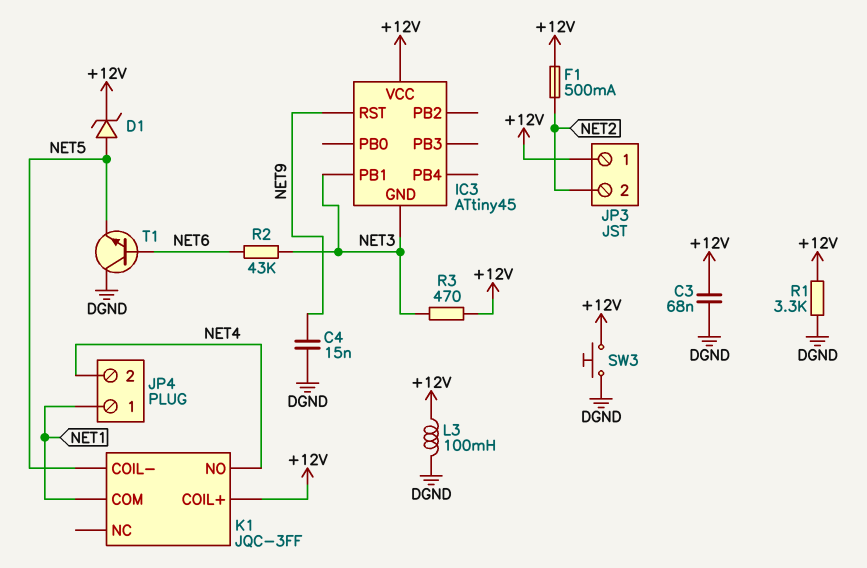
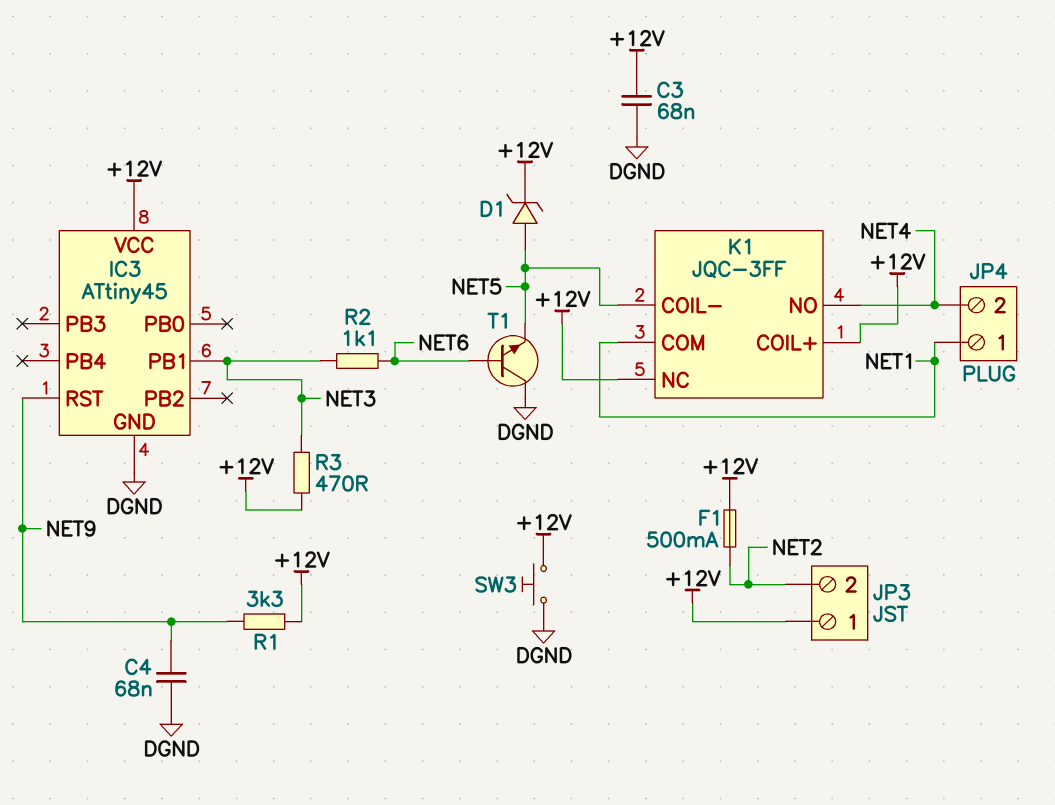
C4: 15nF (DGND, NET9) -> 68nF (DGND, NET9)
IC3 pin GND: NET3 -> DGND
K1 pin NC: none -> +12V
L3: 100mH (+12V, DGND) -> none
R1: 3.3k (+12V, DGND) -> 3.3k (+12V, NET9)
R2: 43k (NET3, NET6) -> 1.1k (NET3, NET6)

